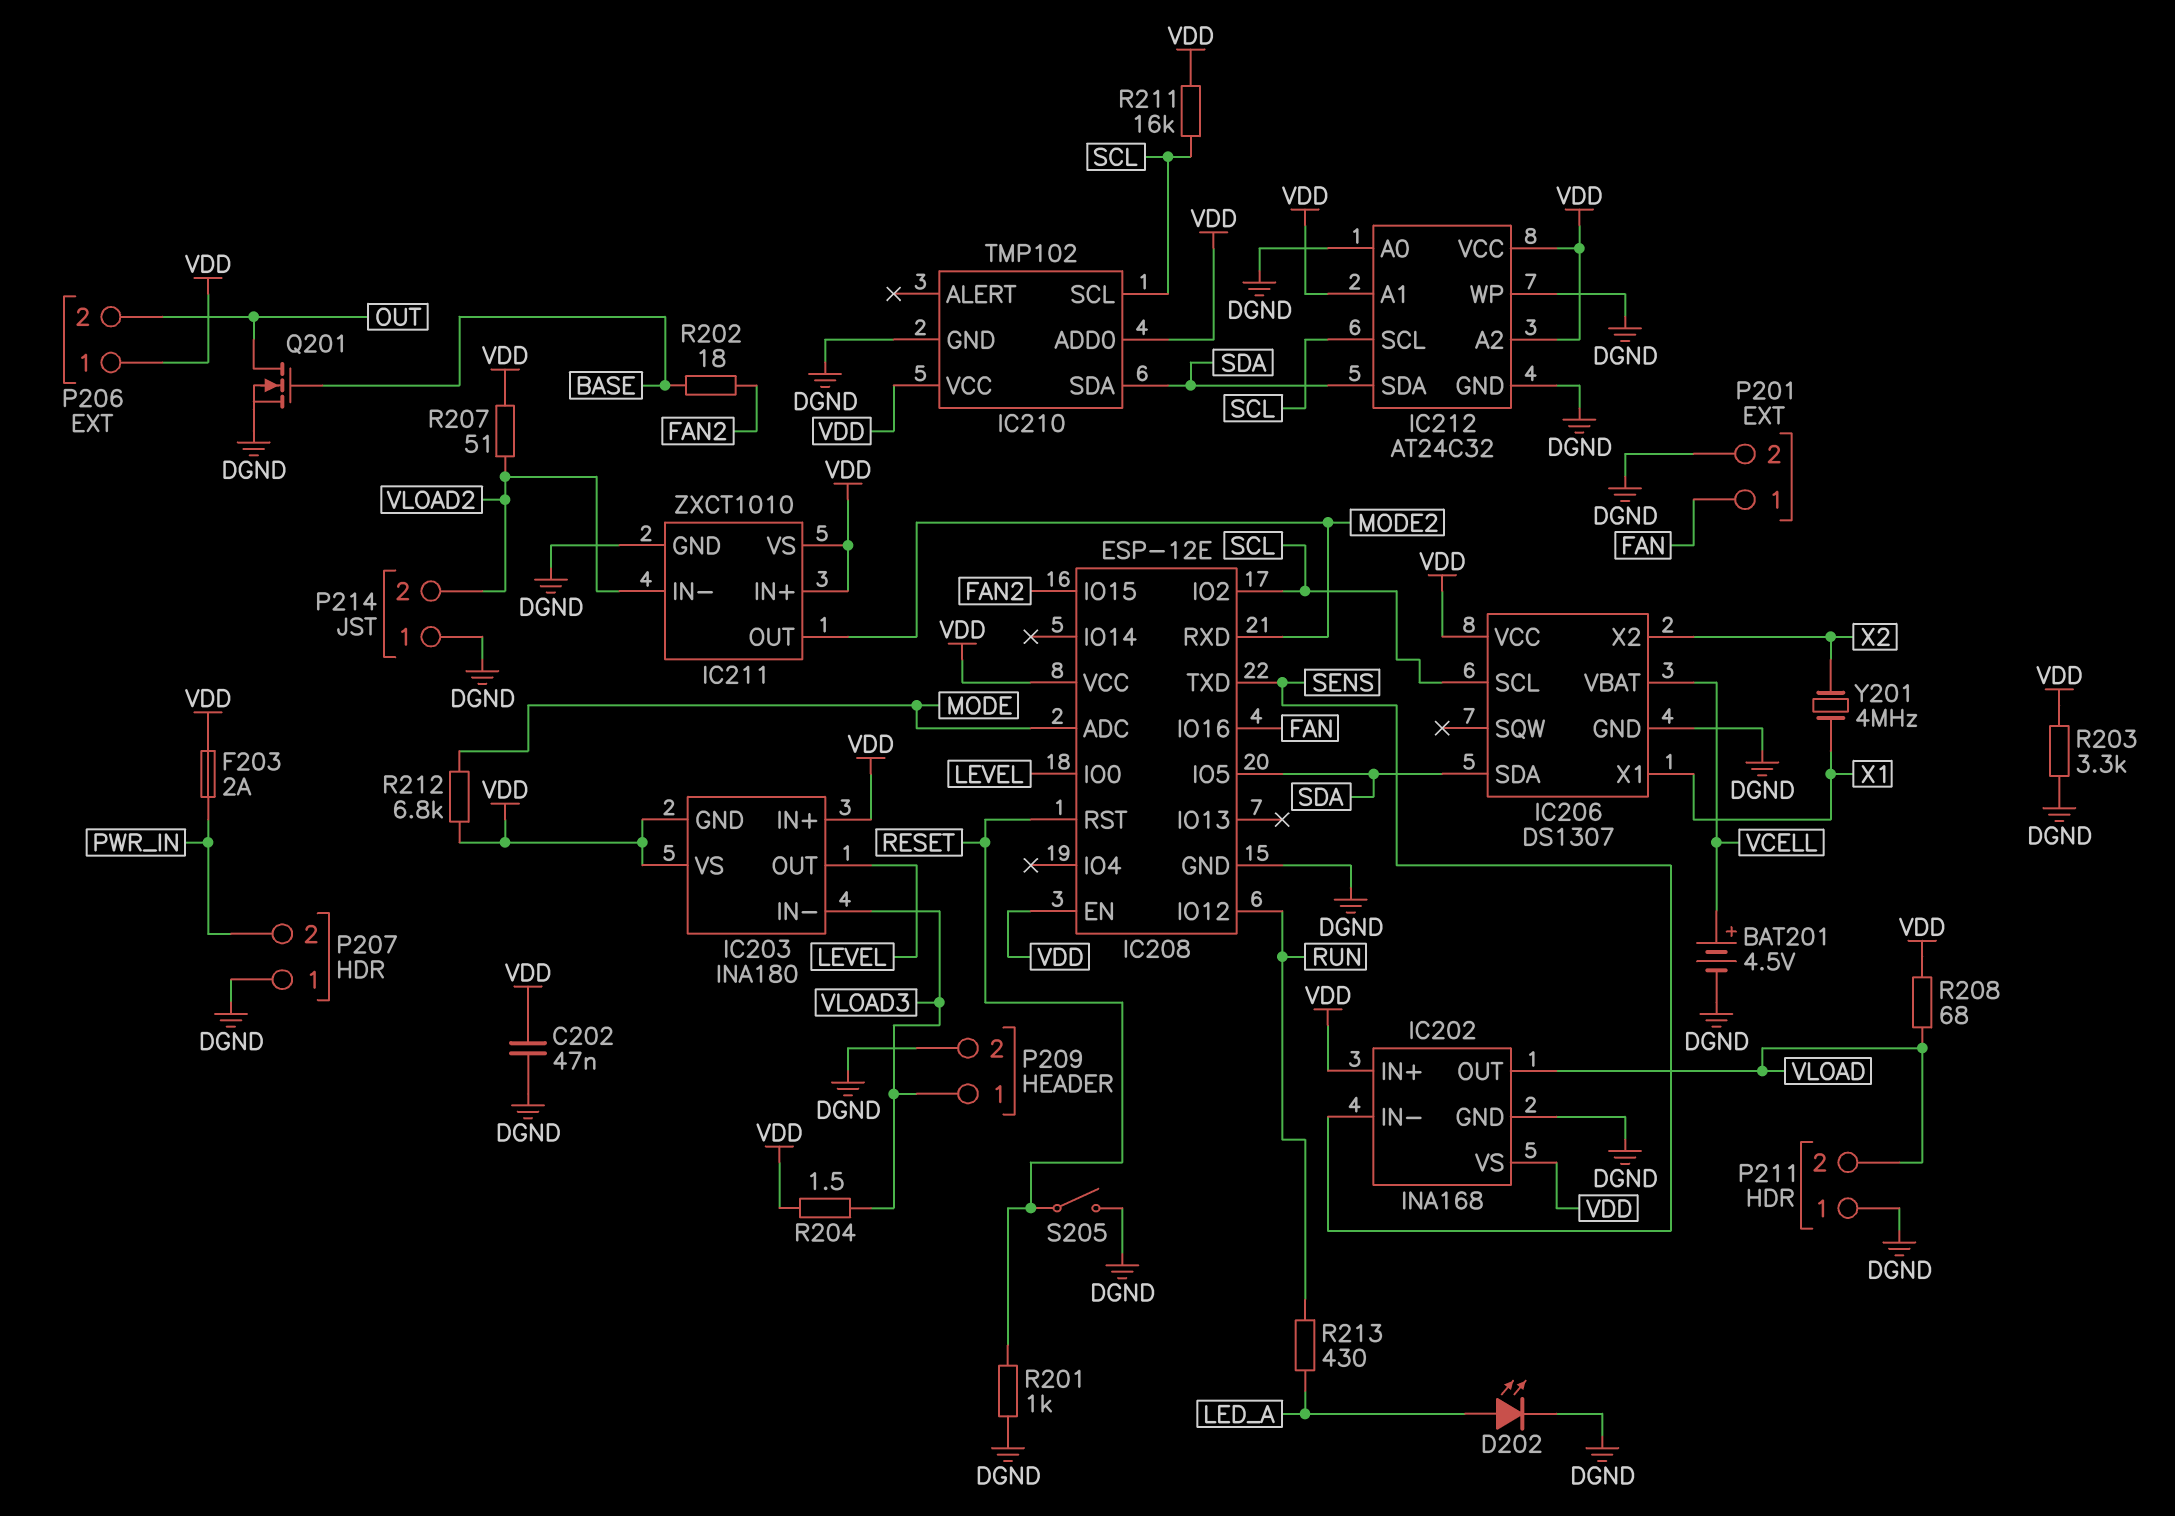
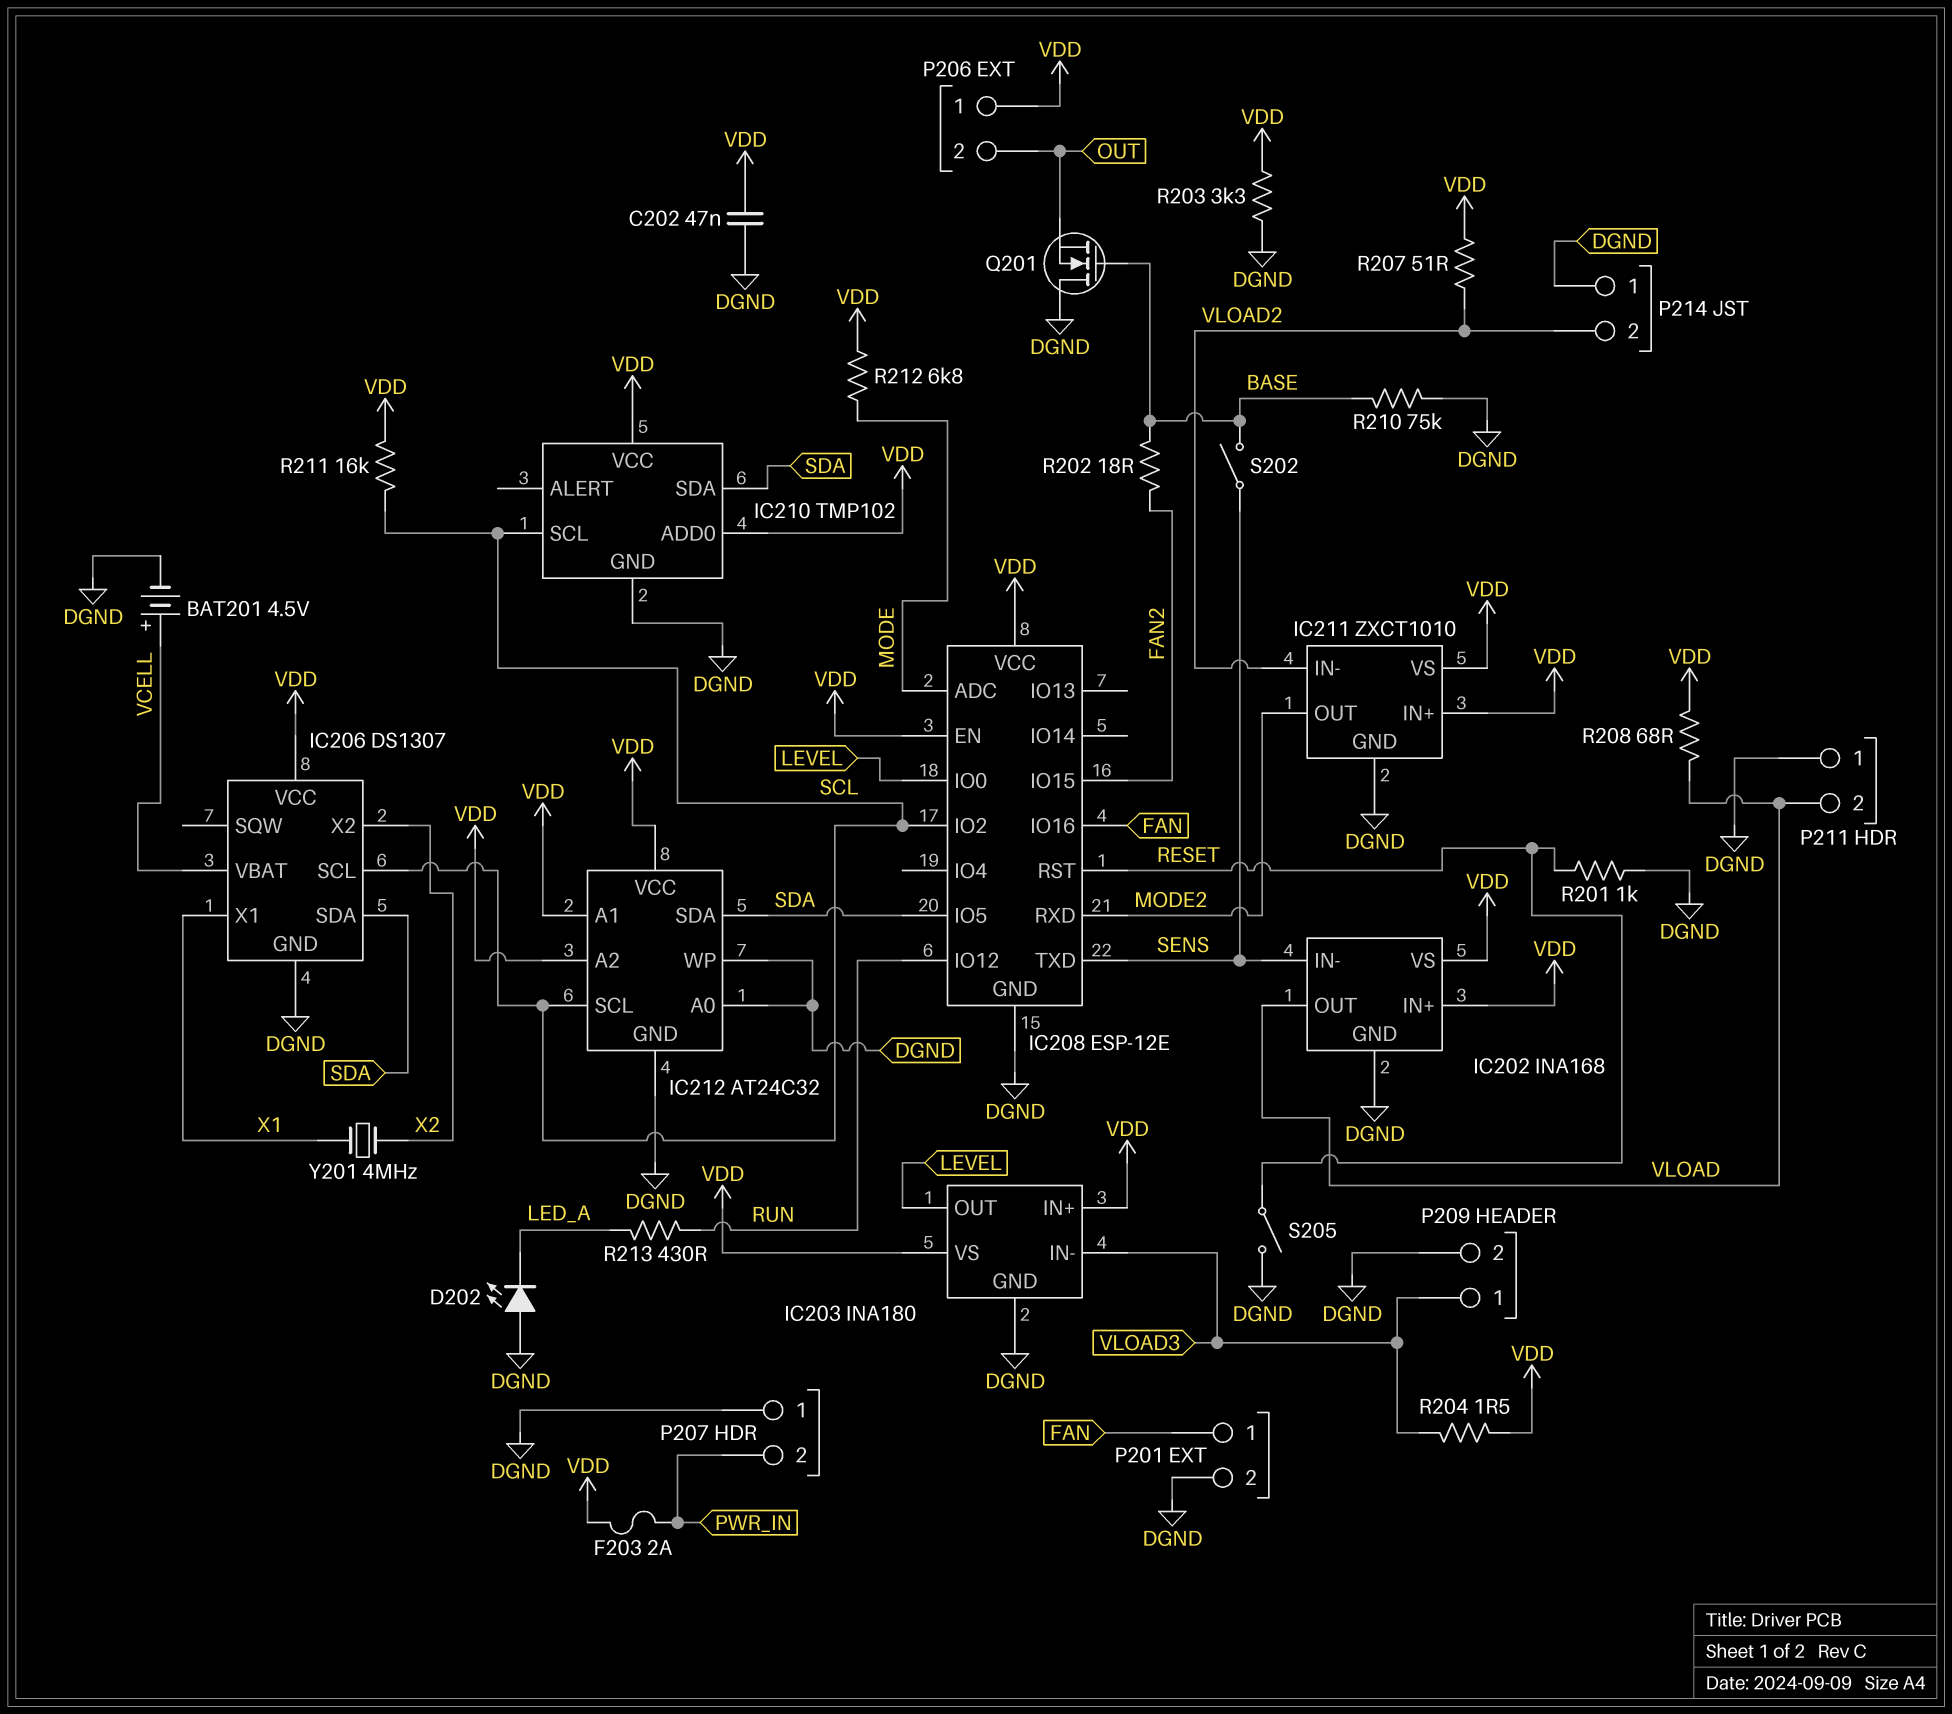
D202: LED (A LED_A, K DGND) -> LED (A DGND, K LED_A)
IC203 pin GND: VDD -> DGND
Q201: NMOS (G BASE, D OUT, S DGND) -> NMOS (G BASE, D DGND, S OUT)
R210: none -> 75k (BASE, DGND)
S202: none -> switch (BASE, SENS)

